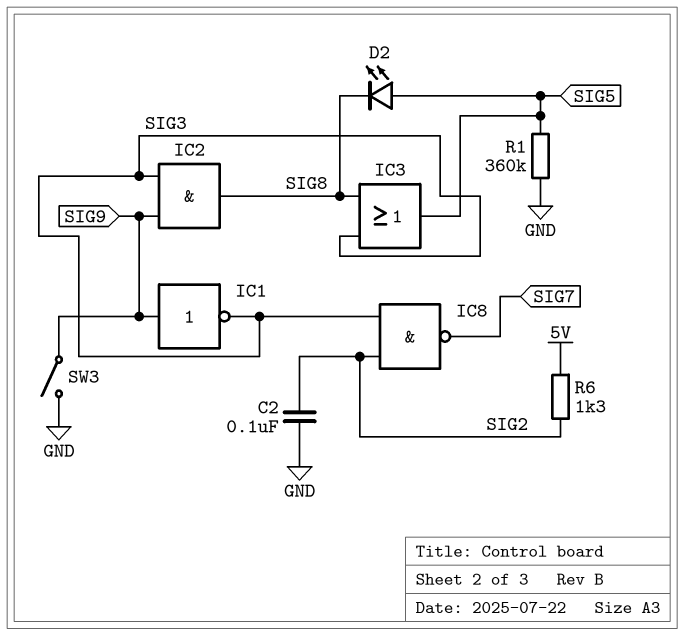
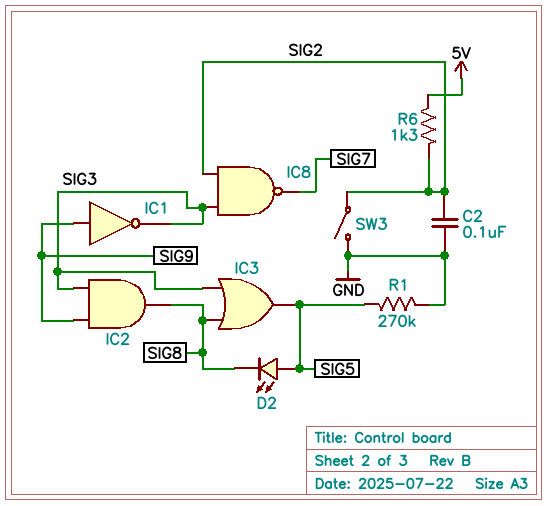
R1: 360k (GND, SIG5) -> 270k (GND, SIG5)
SW3: switch (GND, SIG9) -> switch (GND, SIG2)

